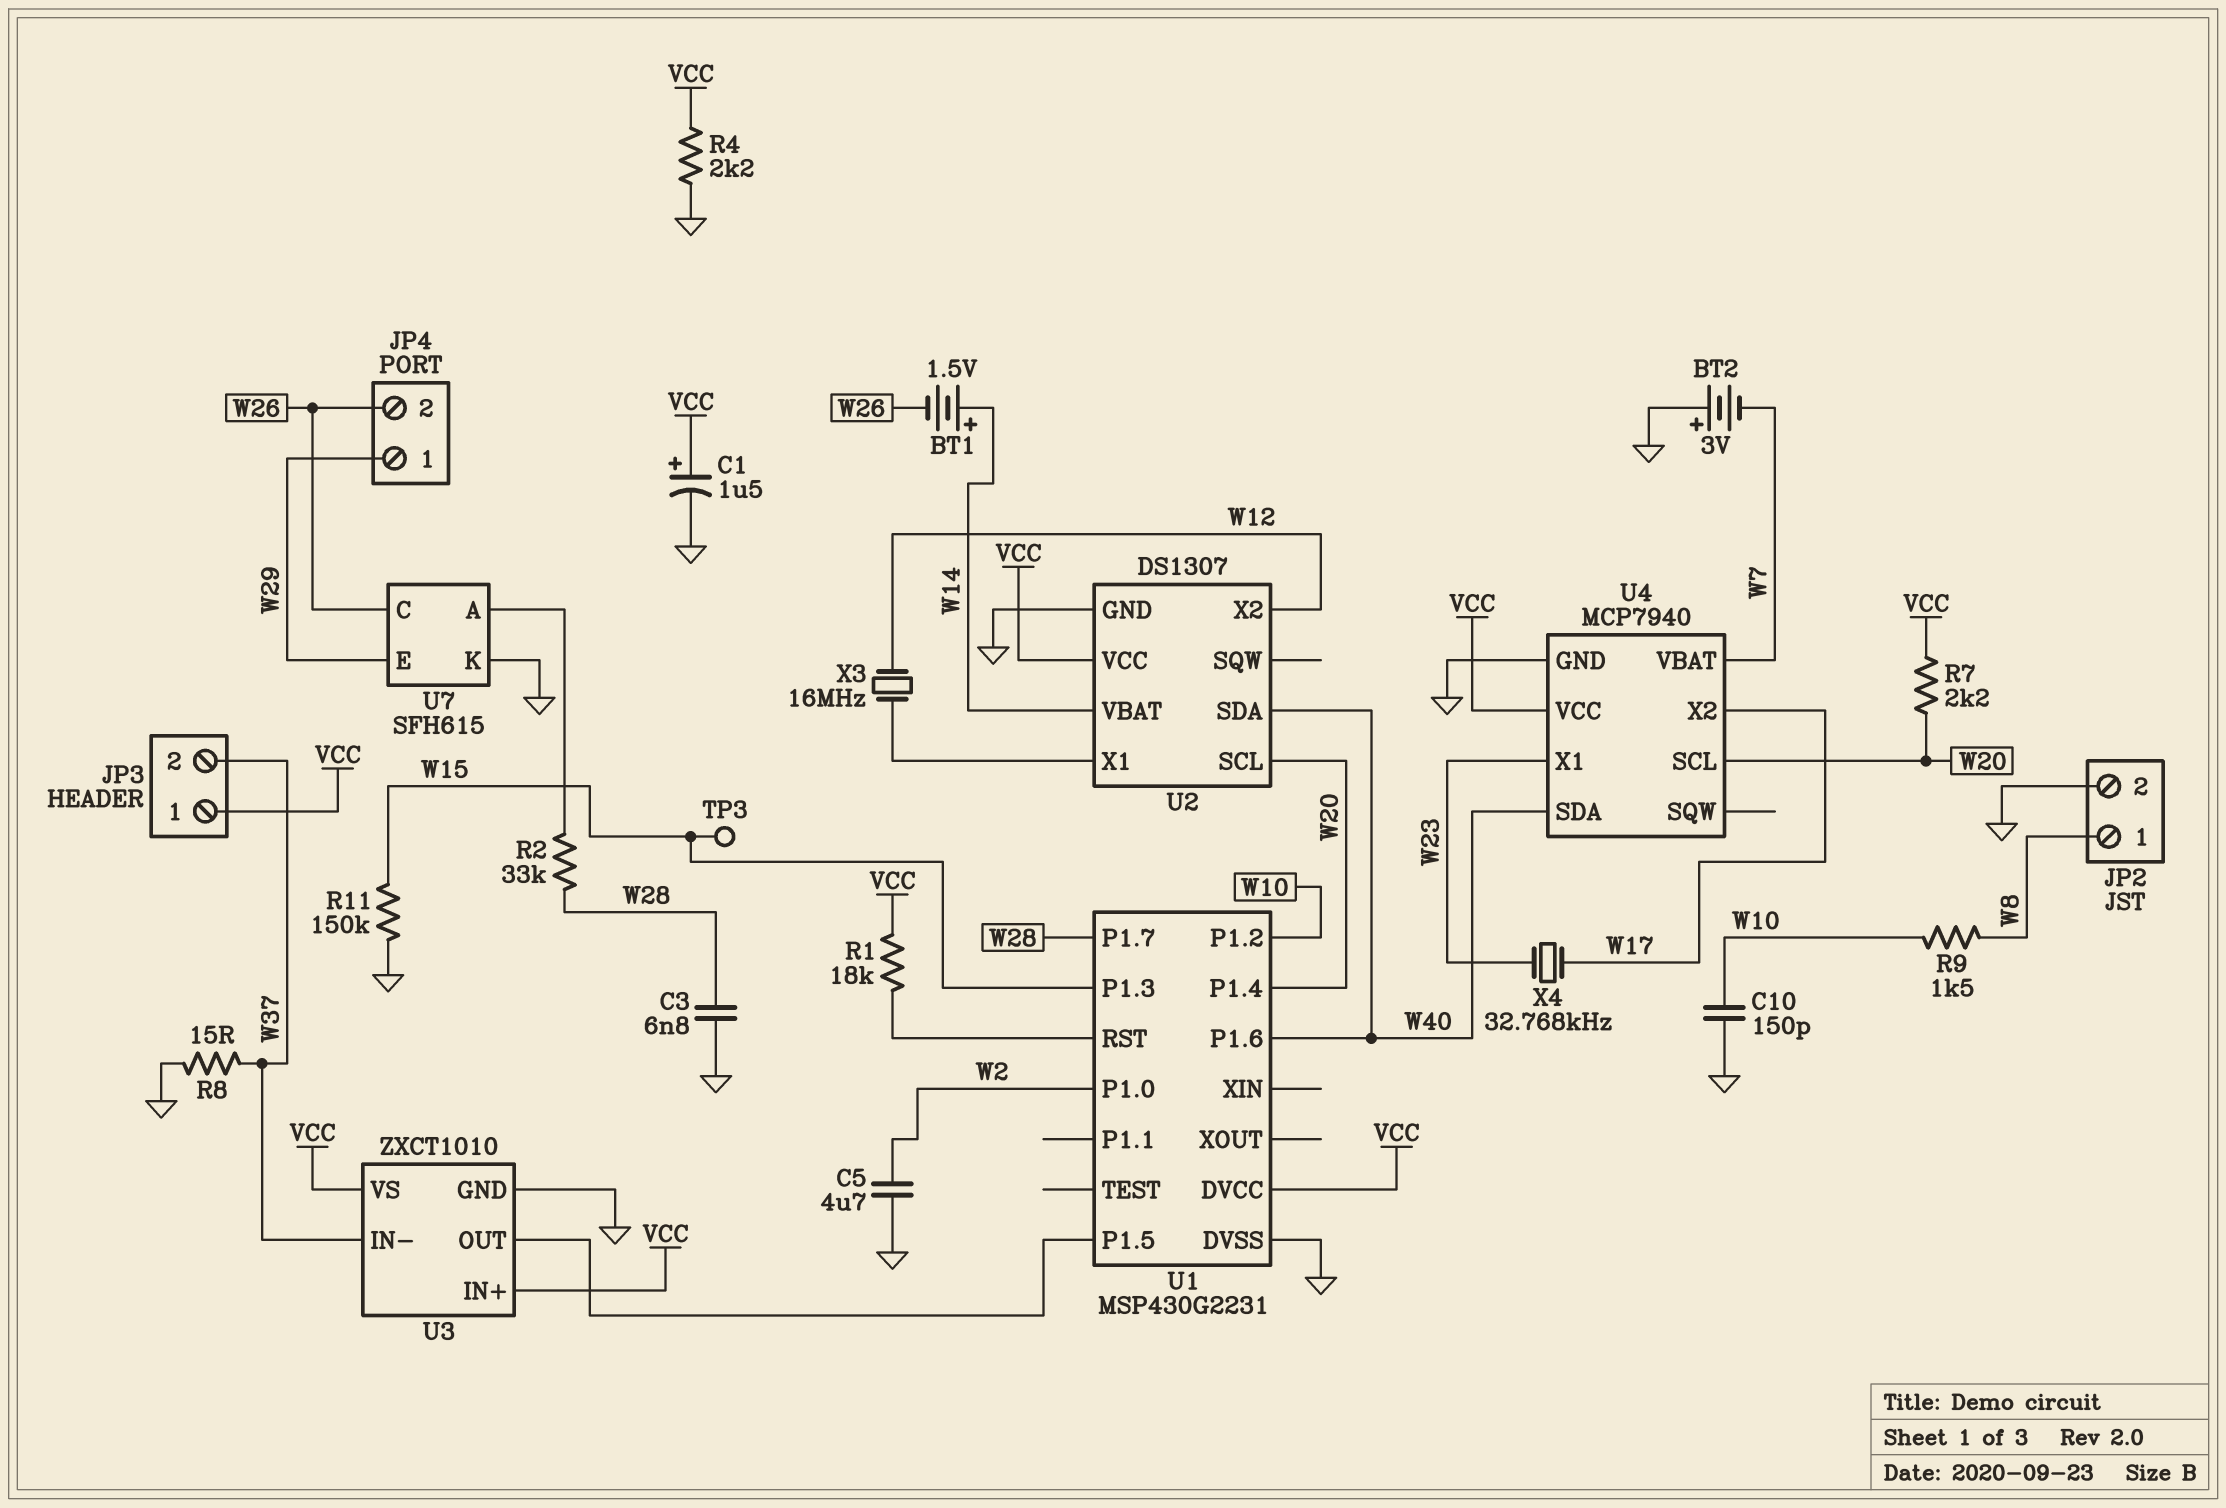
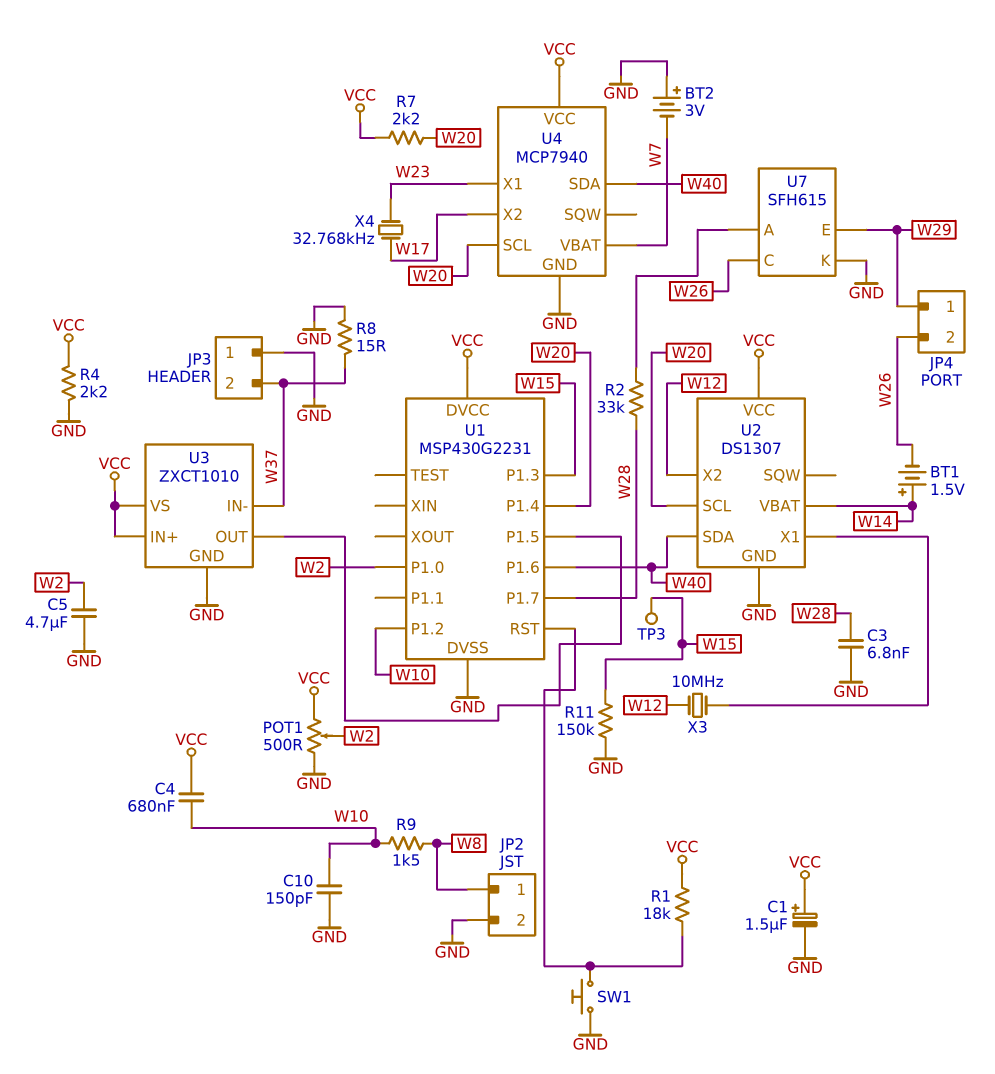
C4: none -> 680nF (VCC, W10)
JP3 pin 1: VCC -> GND
POT1: none -> 500 (GND, VCC, wiper W2)
SW1: none -> button (GND, U1/RST)
X3: 16MHz (U2/X1, W12) -> 10MHz (U2/X1, W12)

